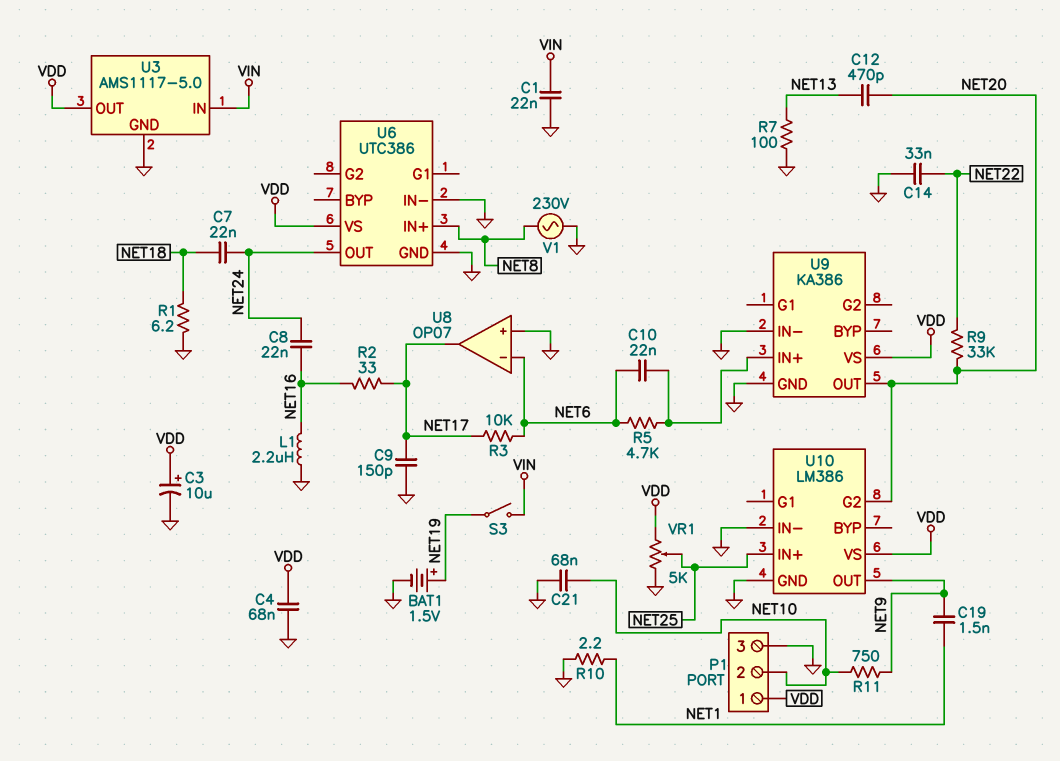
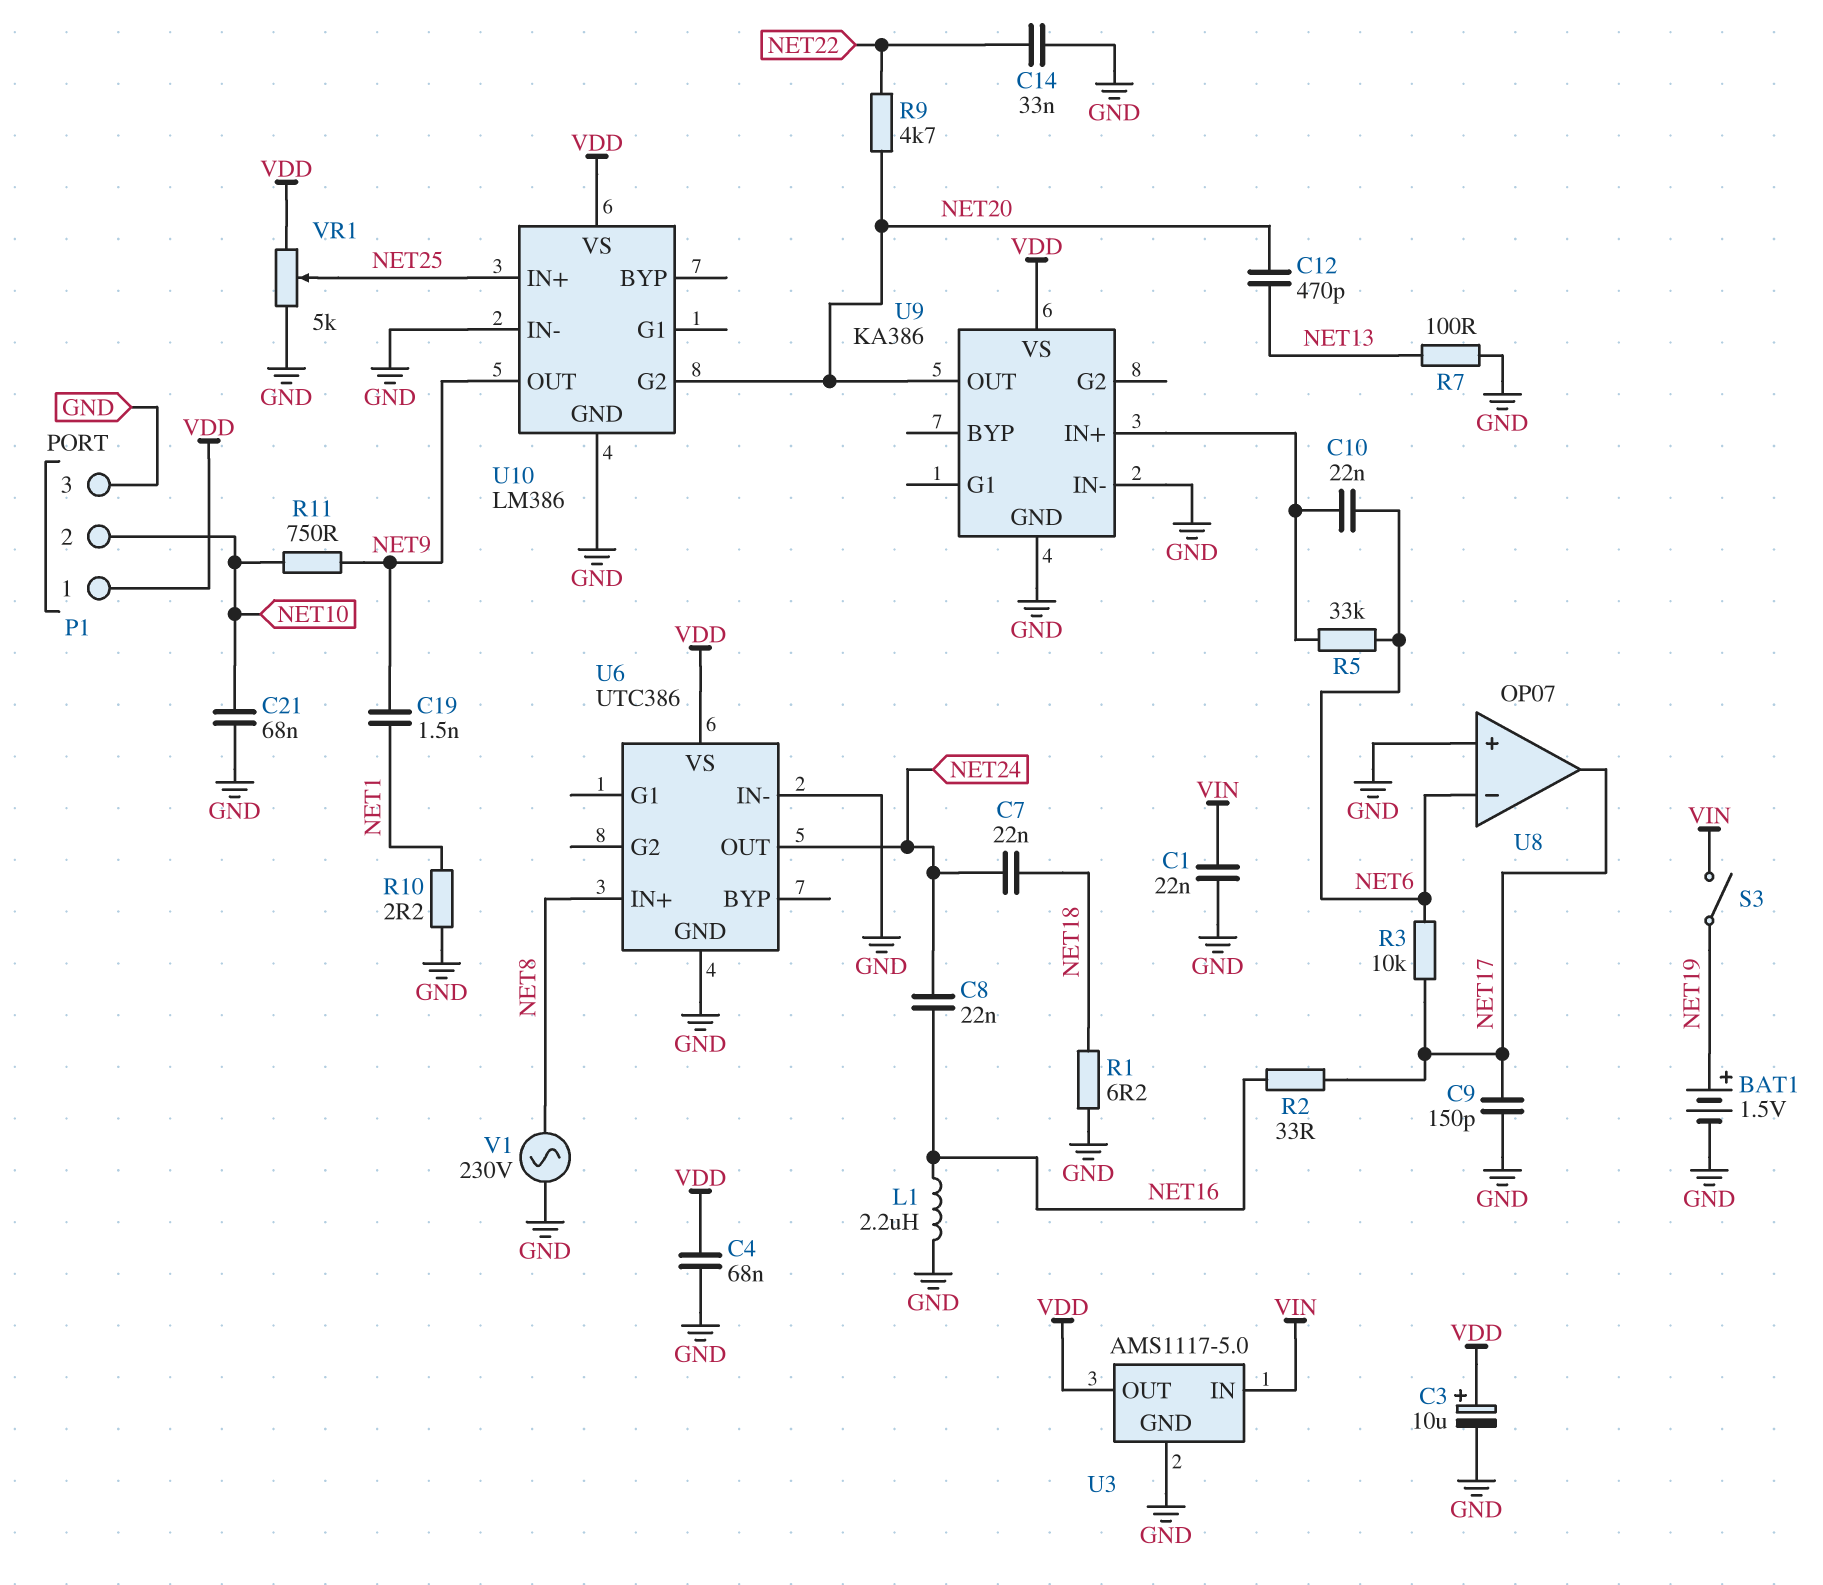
R5: 4.7k (NET6, U9/IN+) -> 33k (NET6, U9/IN+)
R9: 33k (NET20, NET22) -> 4.7k (NET20, NET22)

